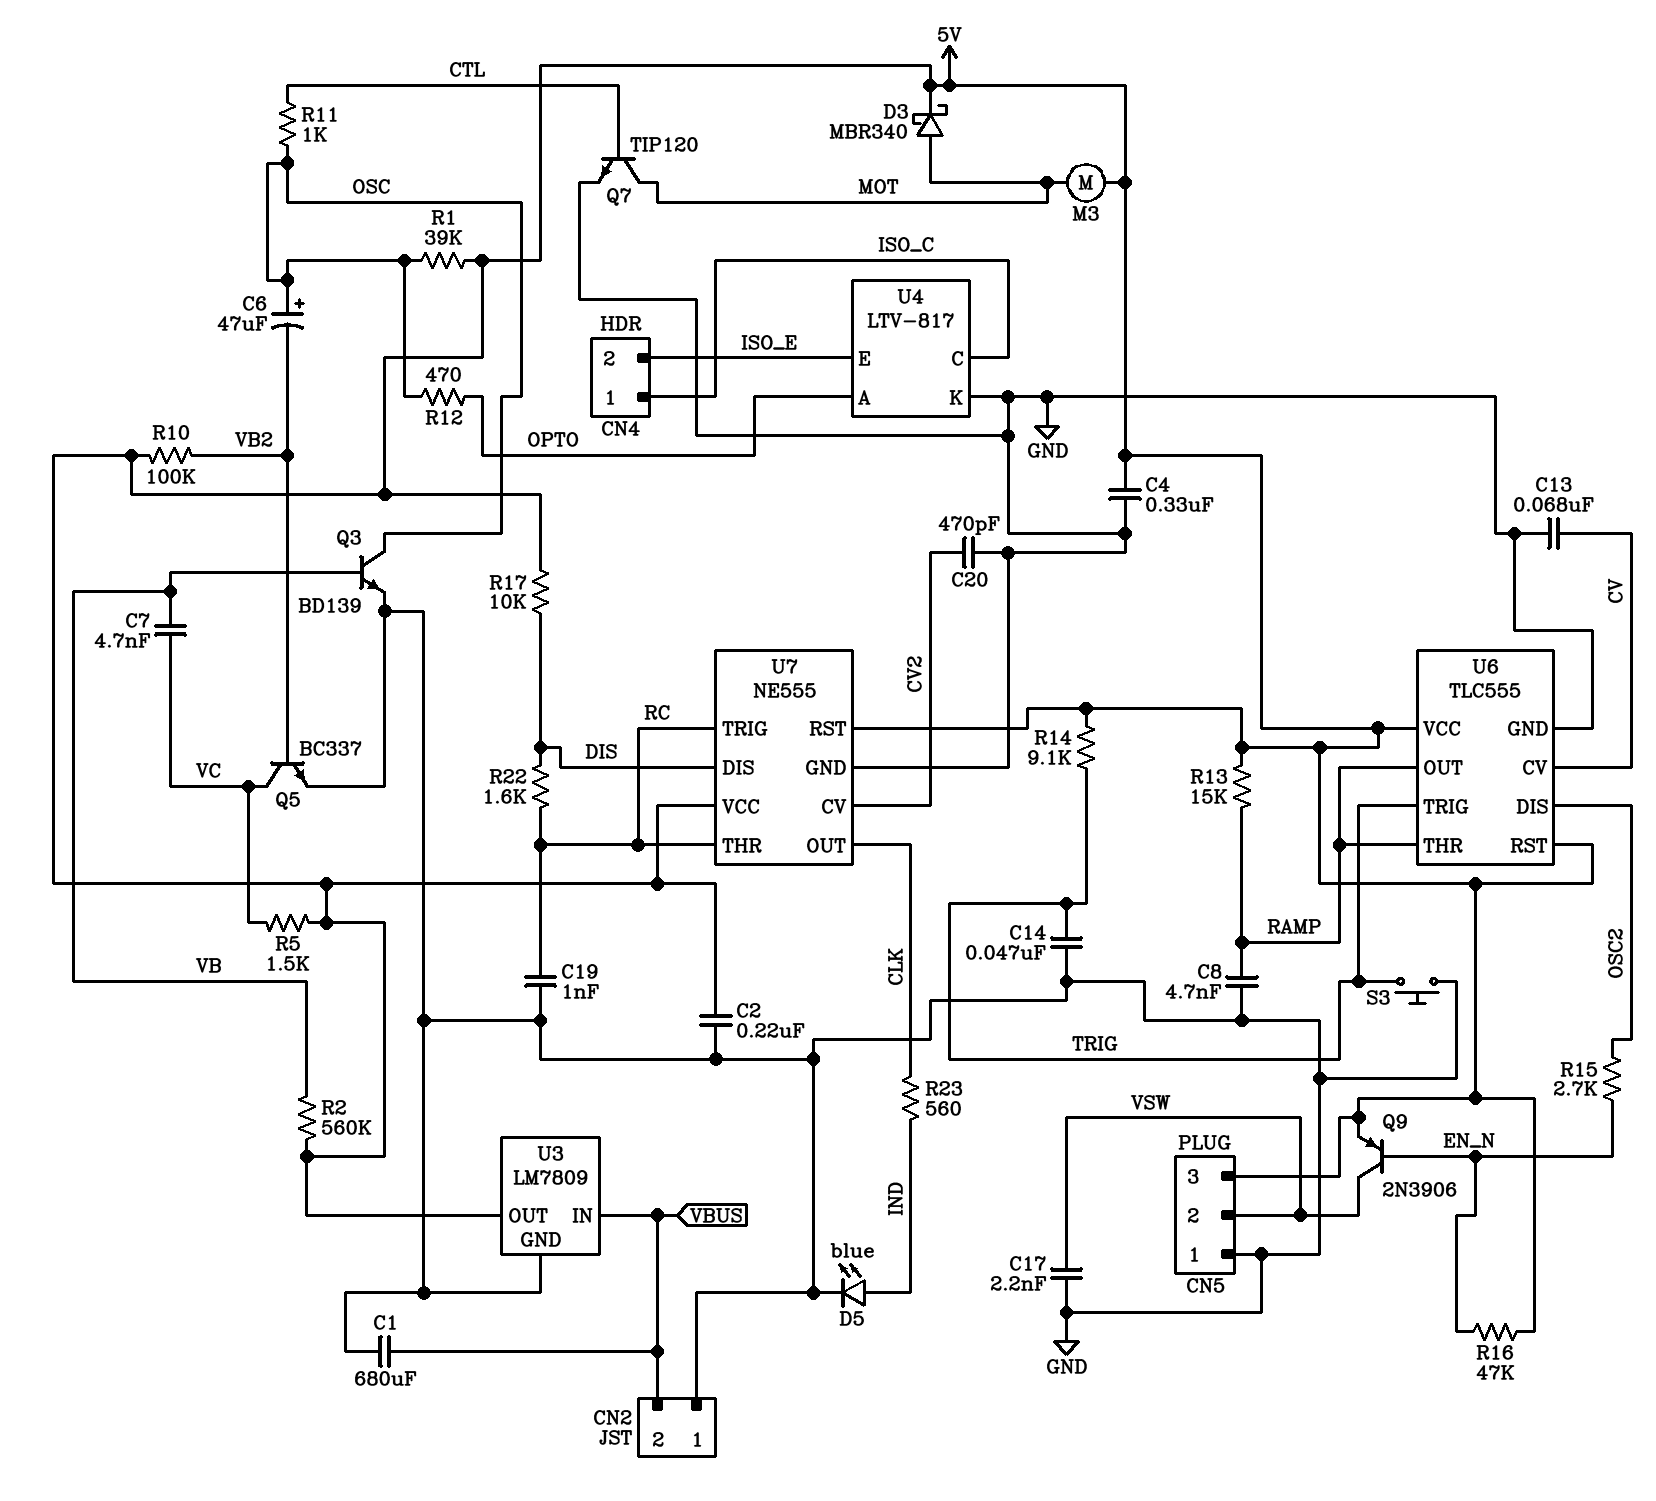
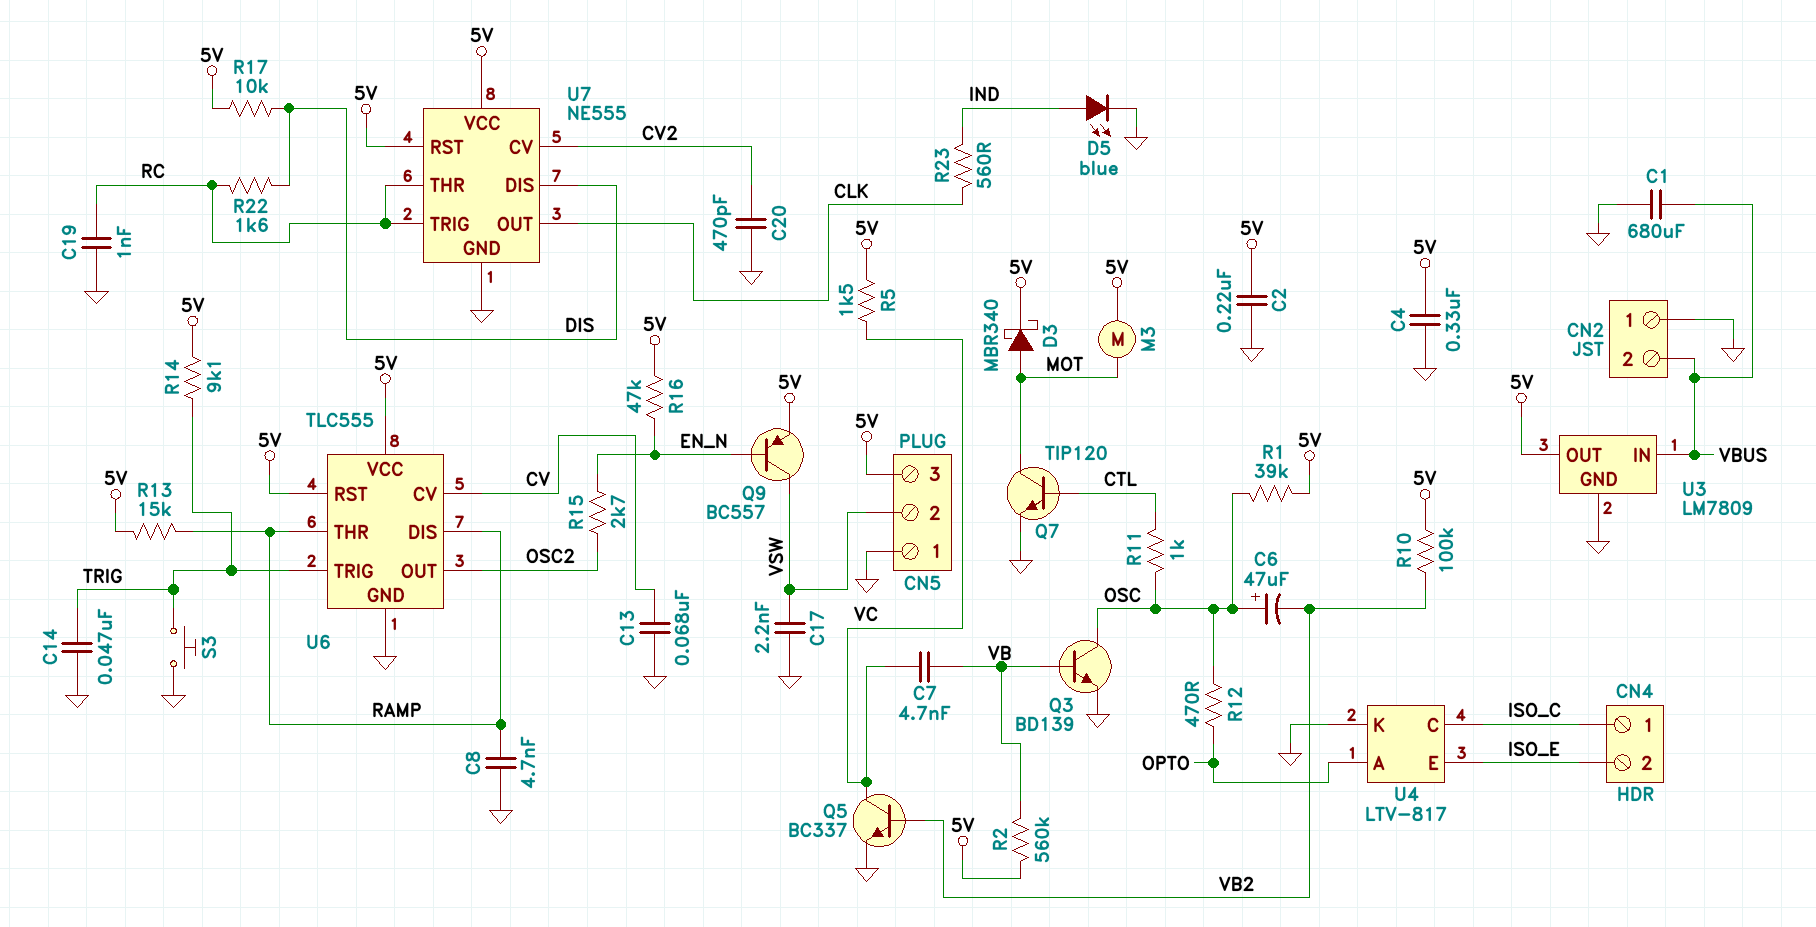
Q9: PNP 2N3906 (B EN_N, C VSW, E 5V) -> PNP BC557 (B EN_N, C VSW, E 5V)
U6 pin DIS: OSC2 -> RAMP
U6 pin OUT: RAMP -> OSC2

